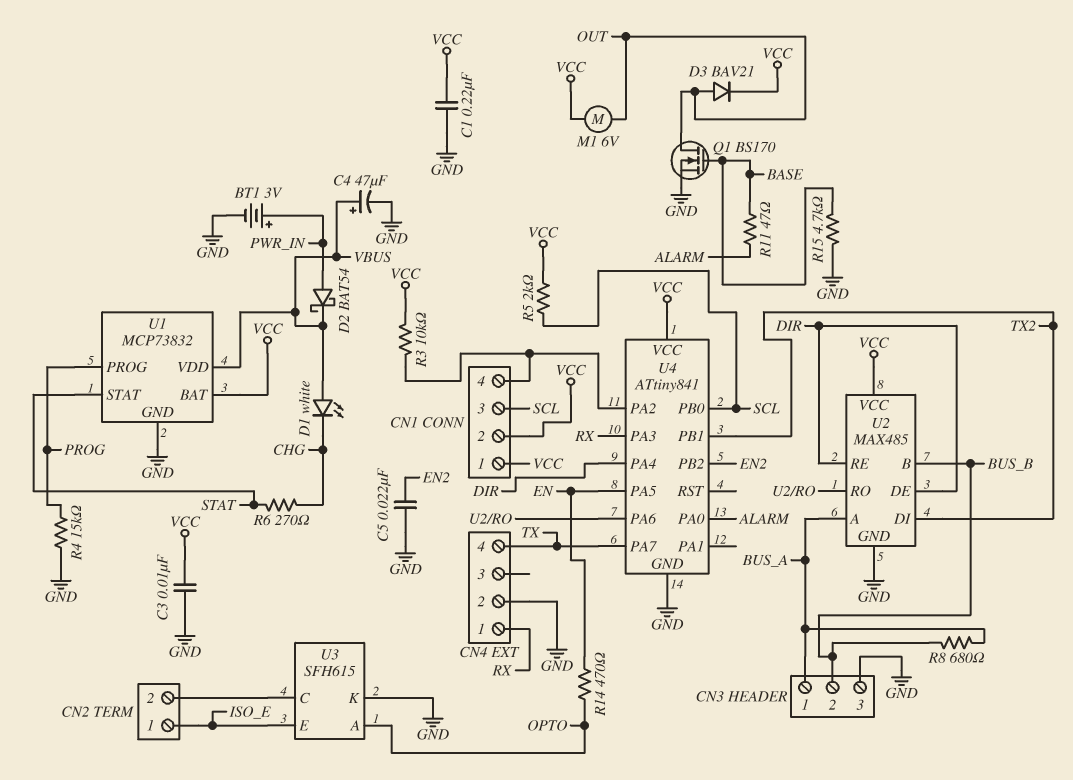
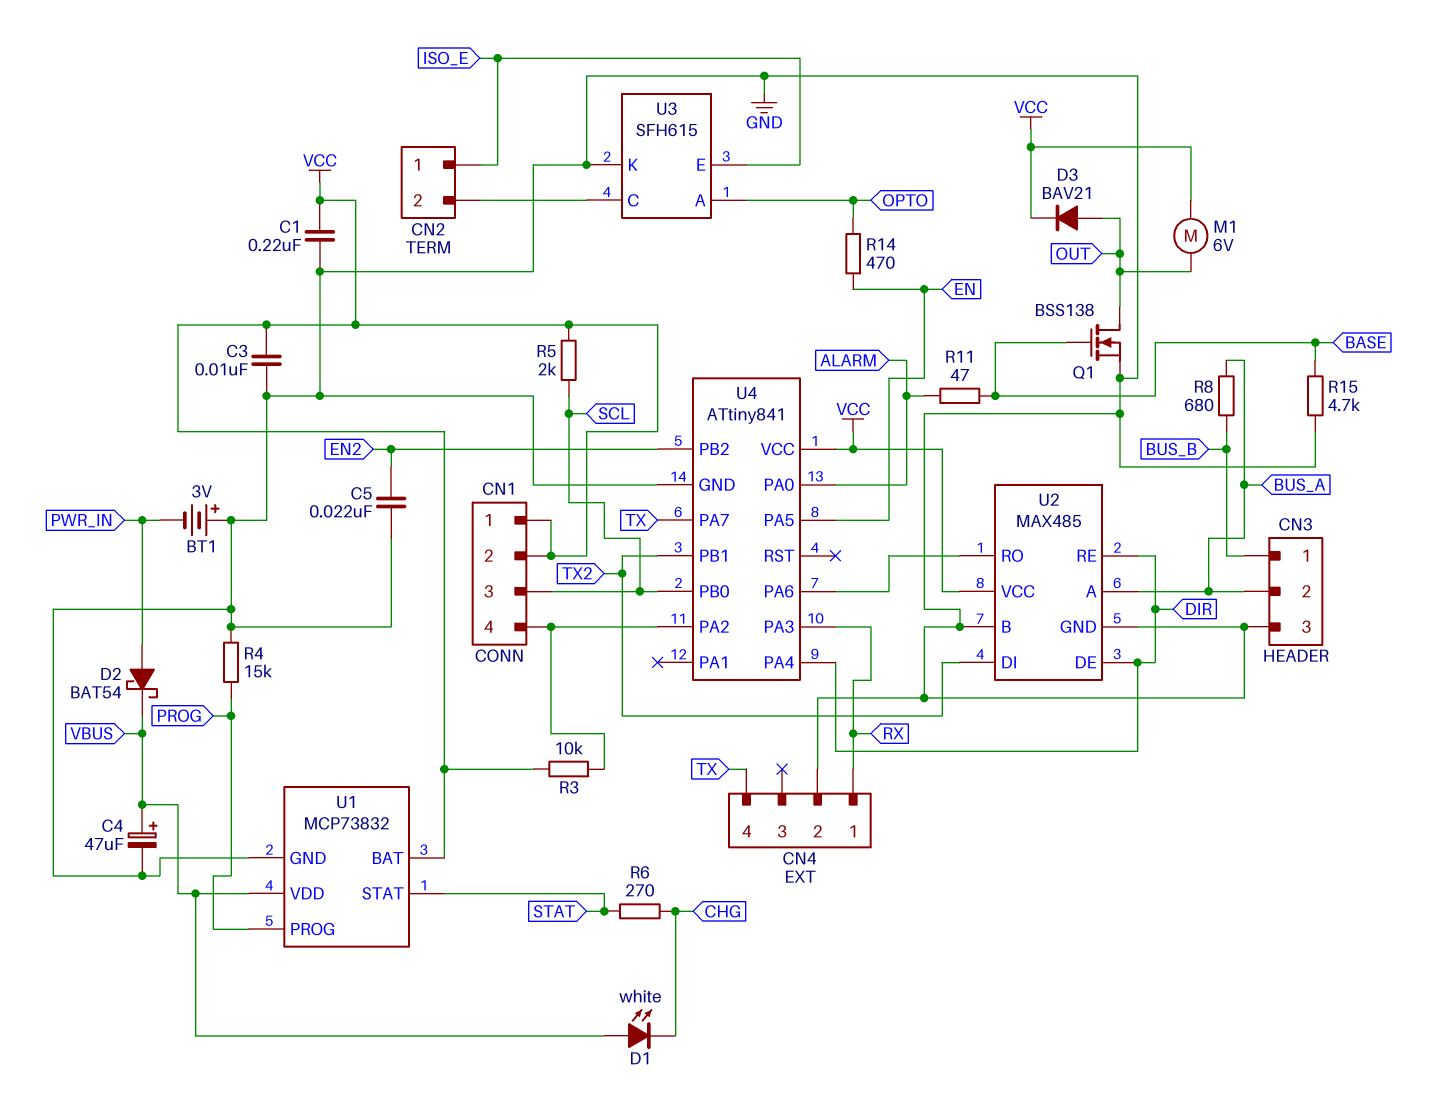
BT1: 3V (plus PWR_IN, minus GND) -> 3V (plus GND, minus PWR_IN)
CN3 pin 1: BUS_A -> BUS_B
CN3 pin 2: BUS_B -> BUS_A
Q1: NMOS BS170 (G BASE, D OUT, S GND) -> NMOS BSS138 (G BASE, D OUT, S GND)
U2 pin B: BUS_B -> GND

